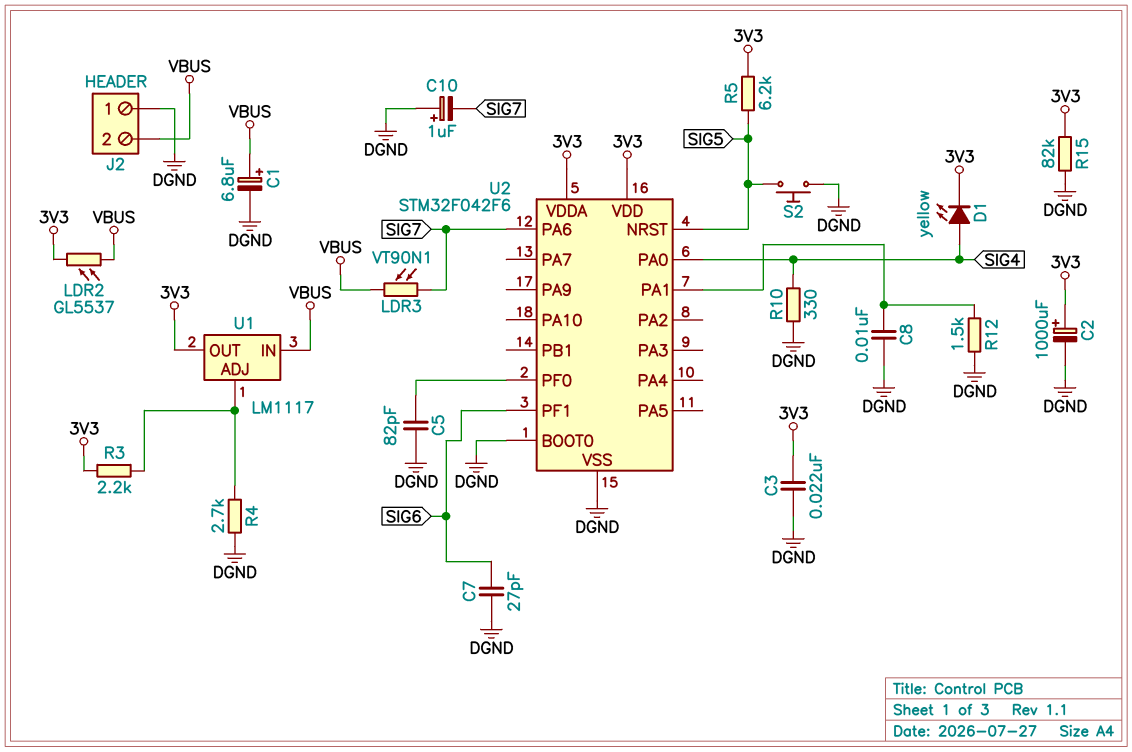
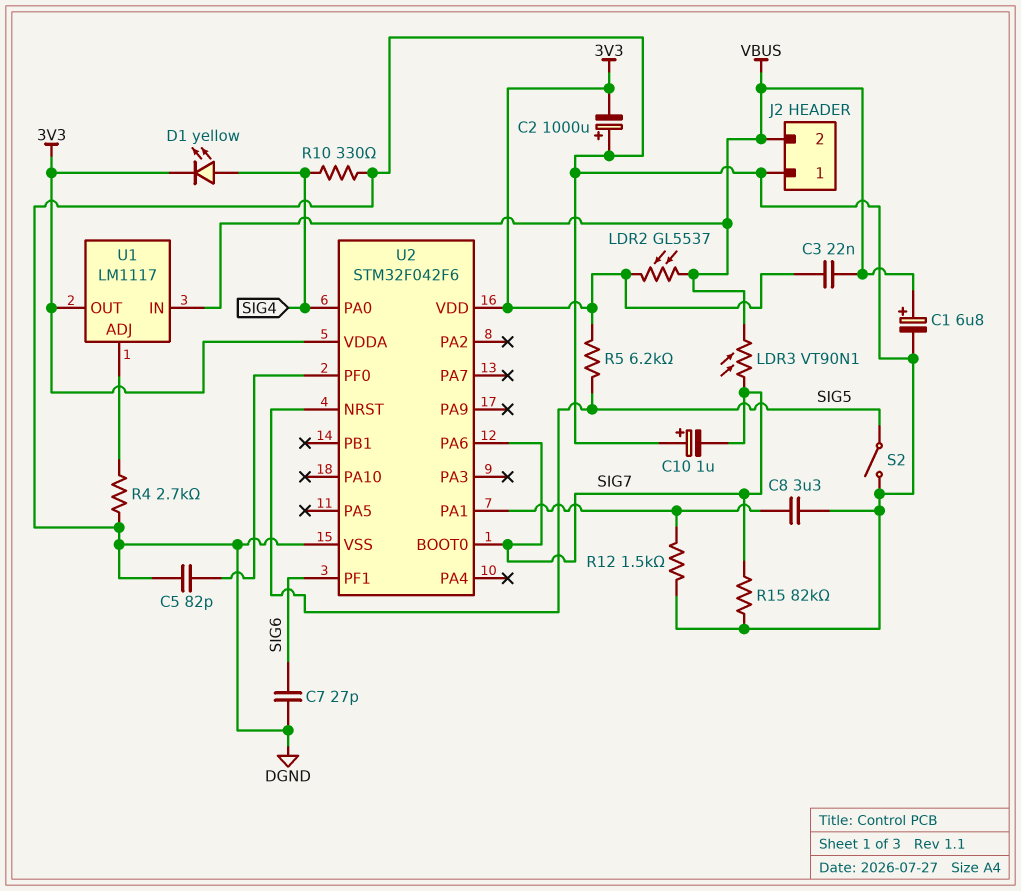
C2: 1000uF (plus 3V3, minus DGND) -> 1000uF (plus DGND, minus 3V3)
C3: 22nF (3V3, DGND) -> 22nF (3V3, VBUS)
C8: 10nF (DGND, U2/PA1) -> 3.3uF (DGND, U2/PA1)
R3: 2.2k (3V3, U1/ADJ) -> none
R15: 82k (3V3, DGND) -> 82k (DGND, SIG7)
S2: button (DGND, SIG5) -> switch (DGND, SIG5)
U2 pin BOOT0: DGND -> SIG7

